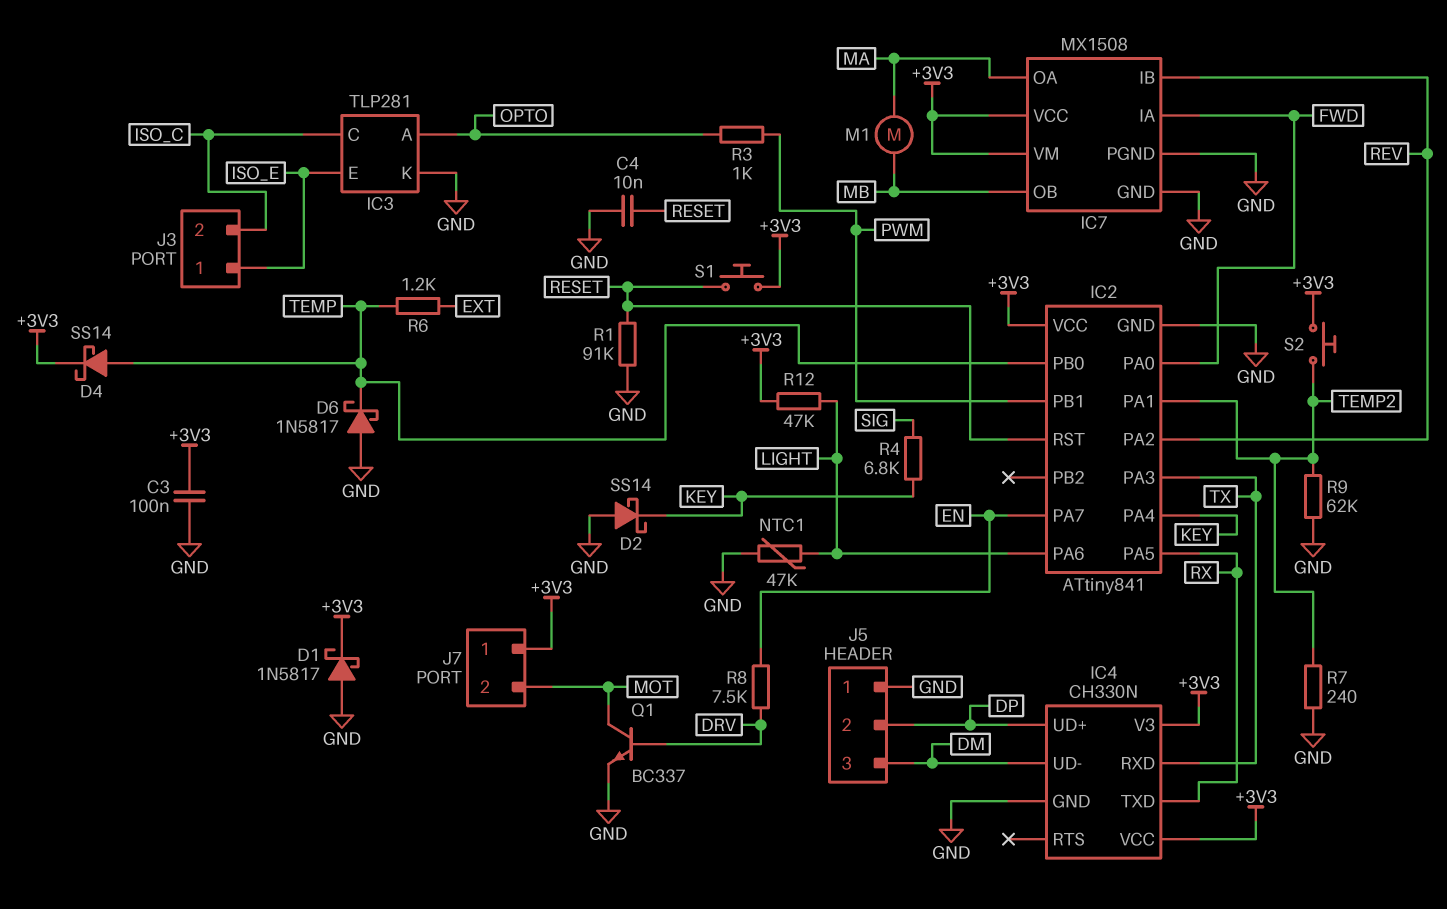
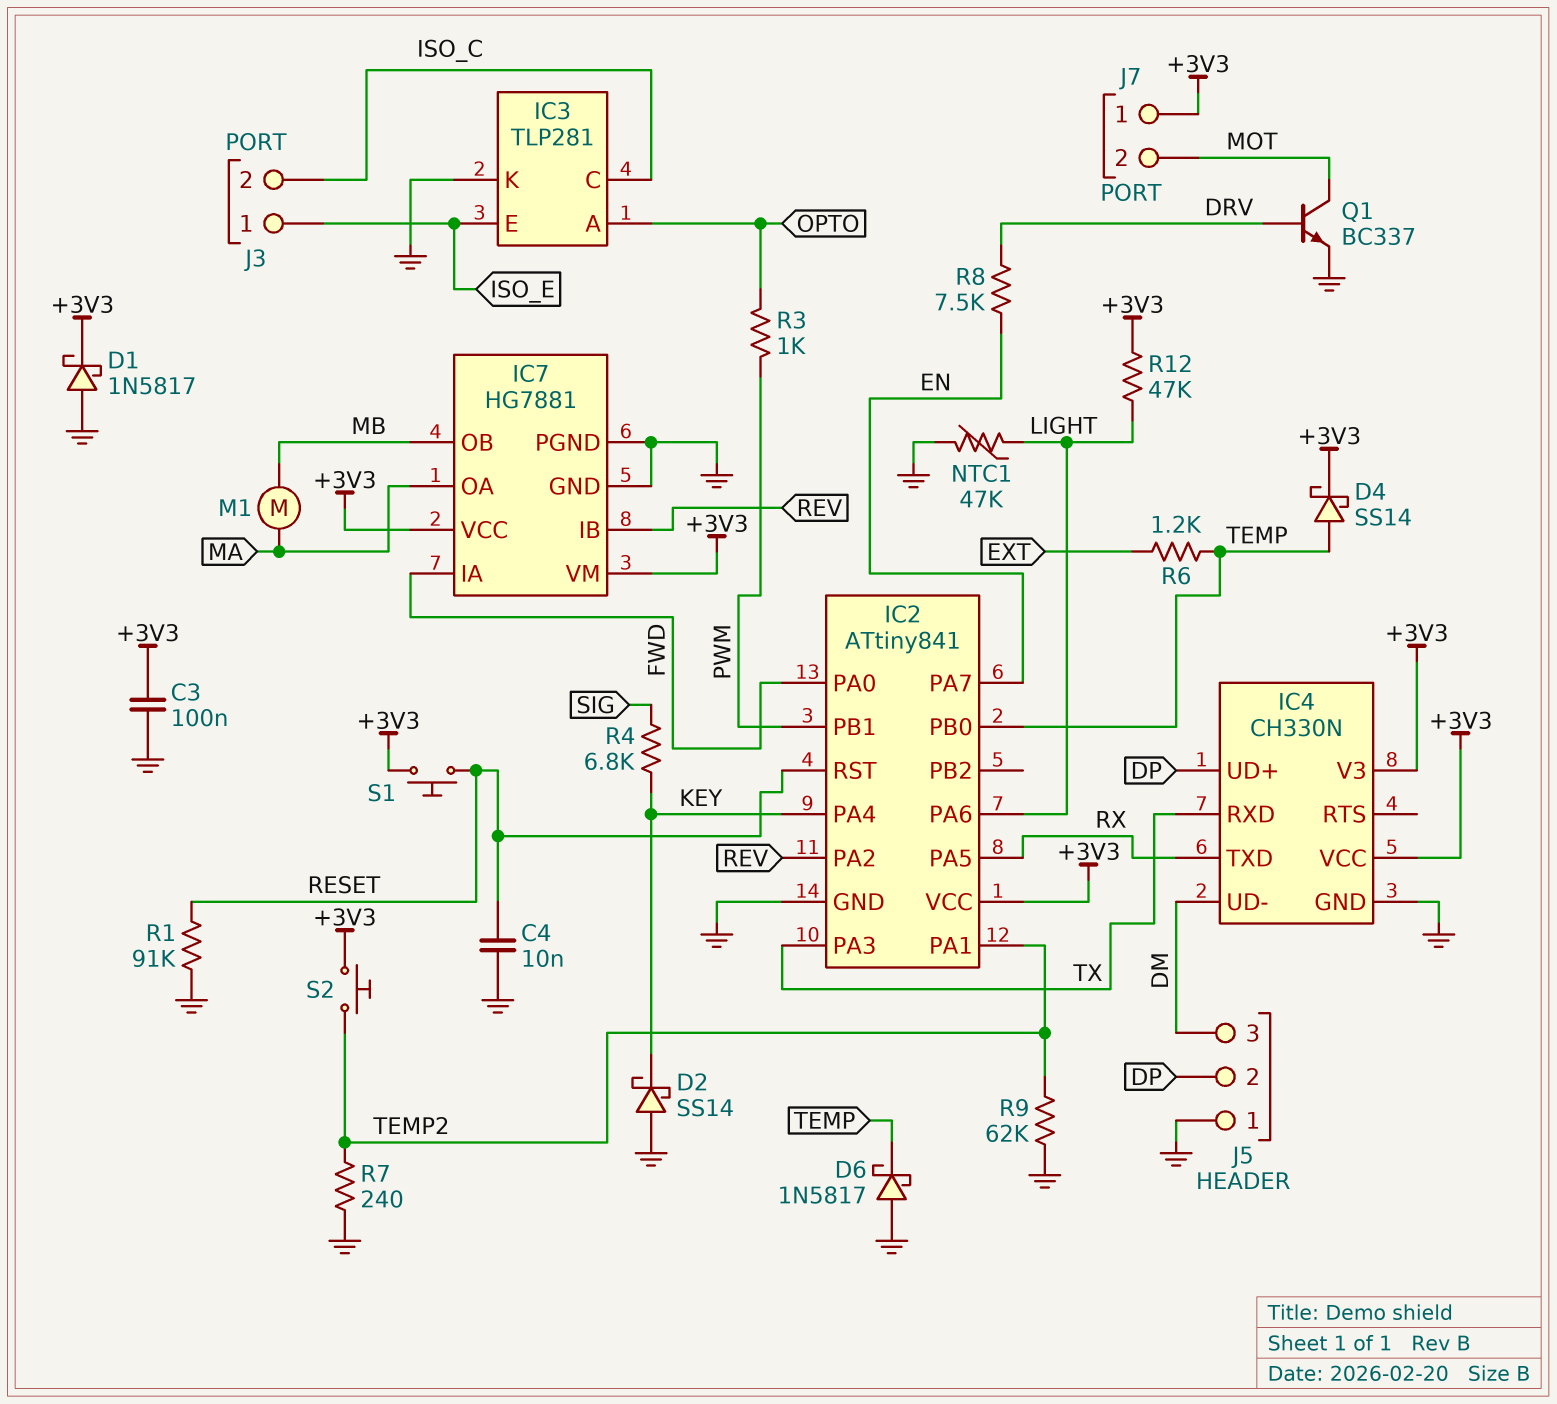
IC7: MX1508 -> HG7881

